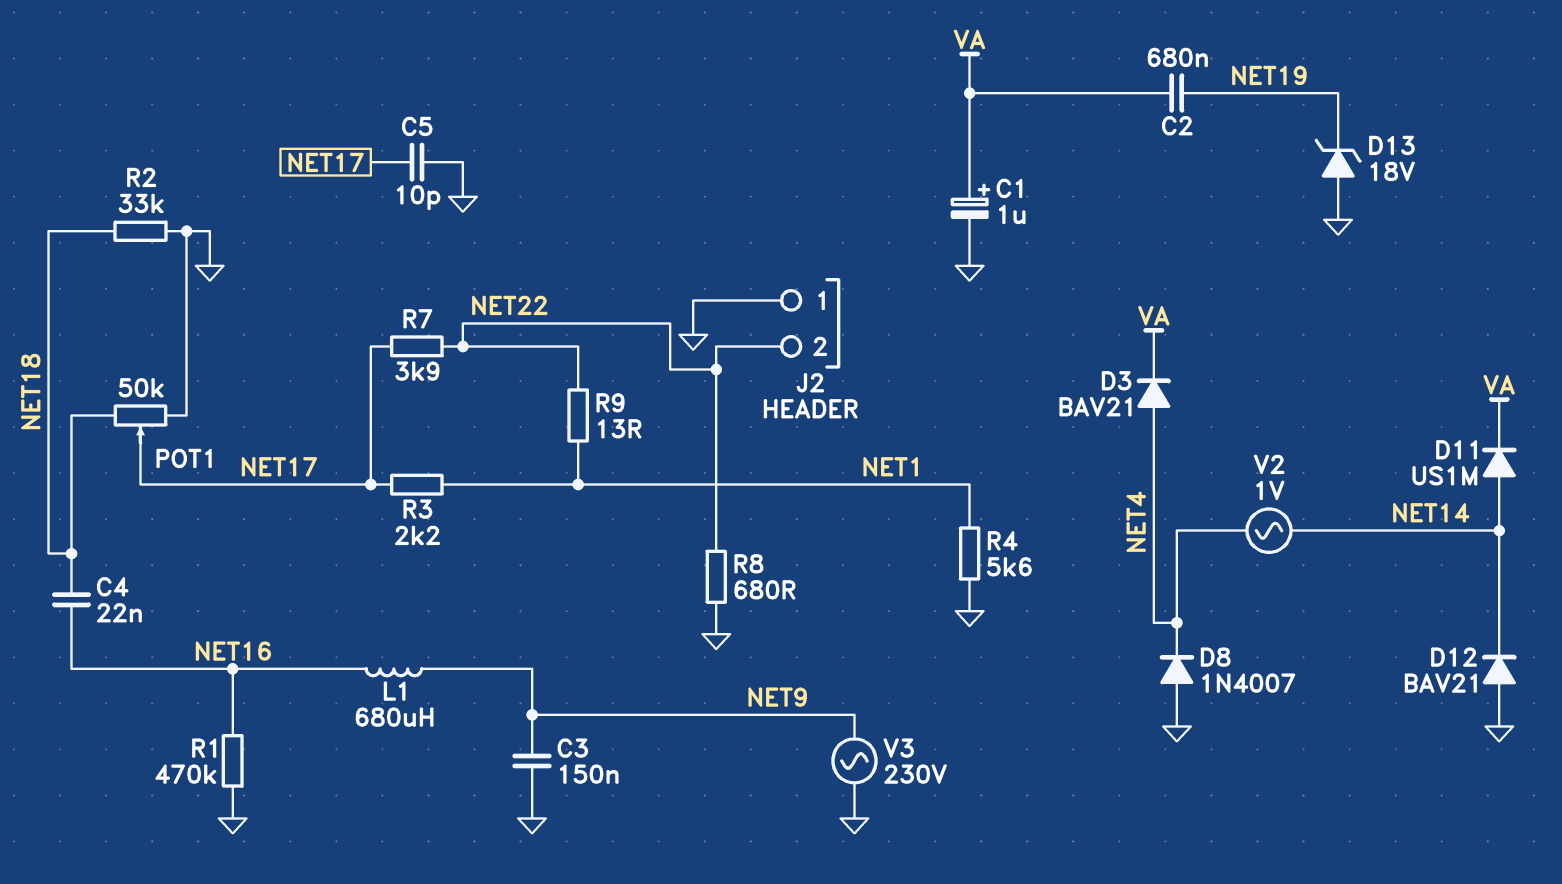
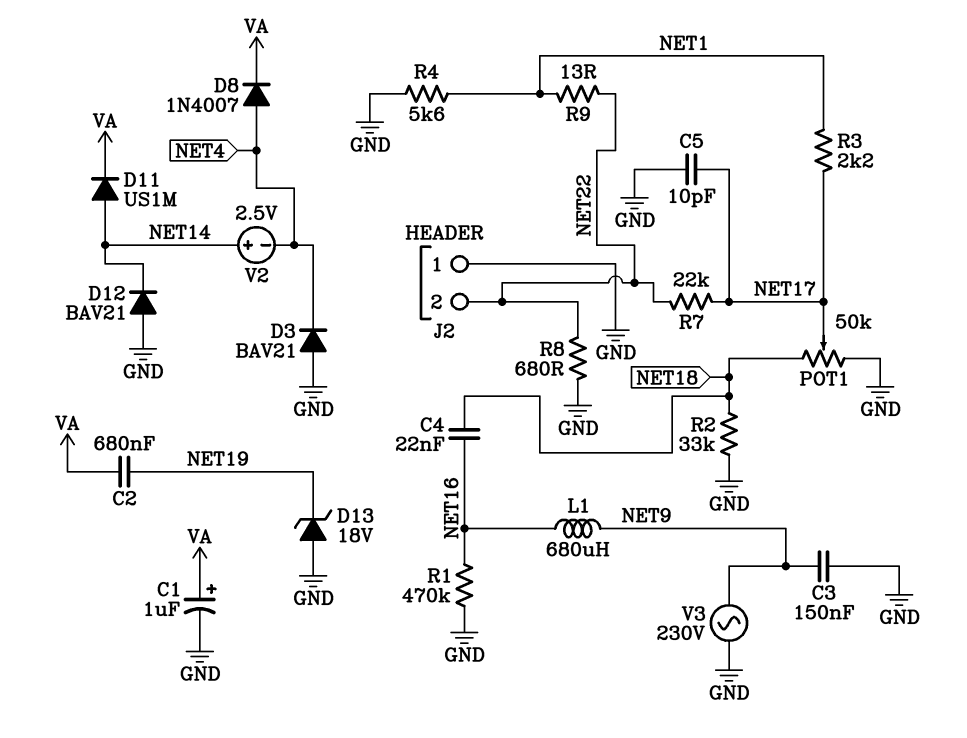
D3: diode BAV21 (A NET4, K VA) -> diode BAV21 (A GND, K NET4)
D8: diode 1N4007 (A GND, K NET4) -> diode 1N4007 (A NET4, K VA)
R7: 3.9k (NET17, NET22) -> 22k (NET17, NET22)
V2: AC 1V (NET4, NET14) -> 2.5V (plus NET14, minus NET4)

